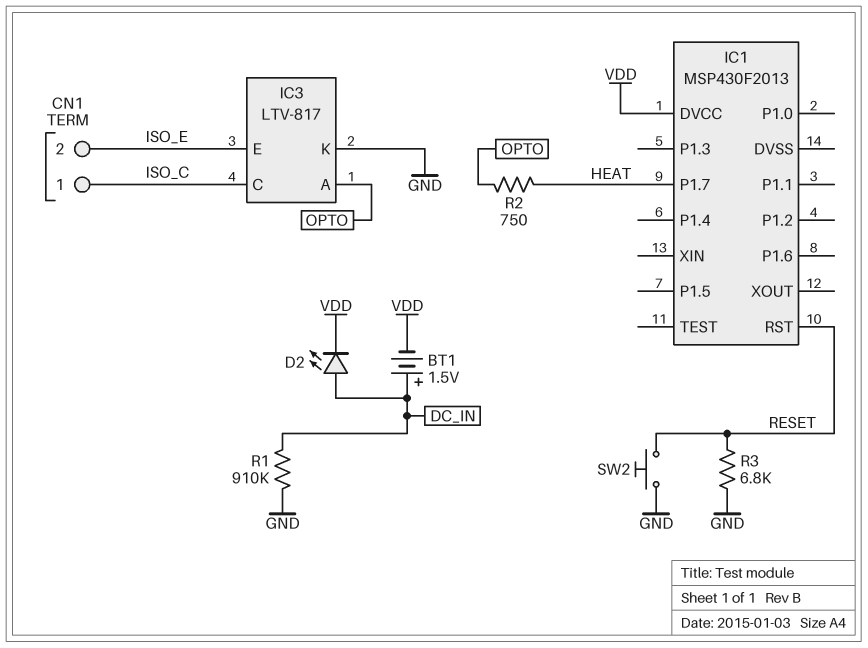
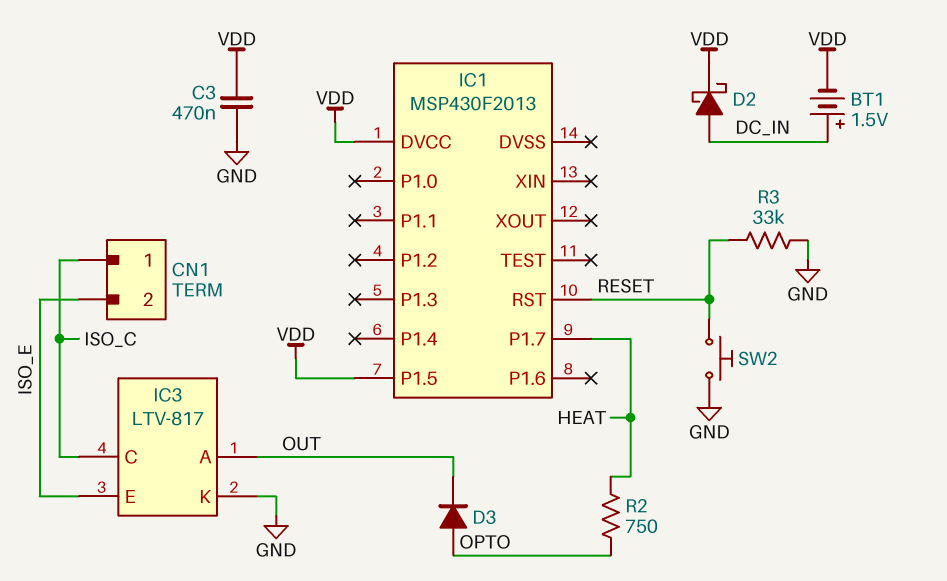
C3: none -> 470nF (GND, VDD)
D2: LED (A DC_IN, K VDD) -> schottky (A DC_IN, K VDD)
D3: none -> diode (A OPTO, K OUT)
IC1 pin P1.5: none -> VDD
IC3 pin A: OPTO -> OUT
R1: 910k (DC_IN, GND) -> none
R3: 6.8k (GND, RESET) -> 33k (GND, RESET)

